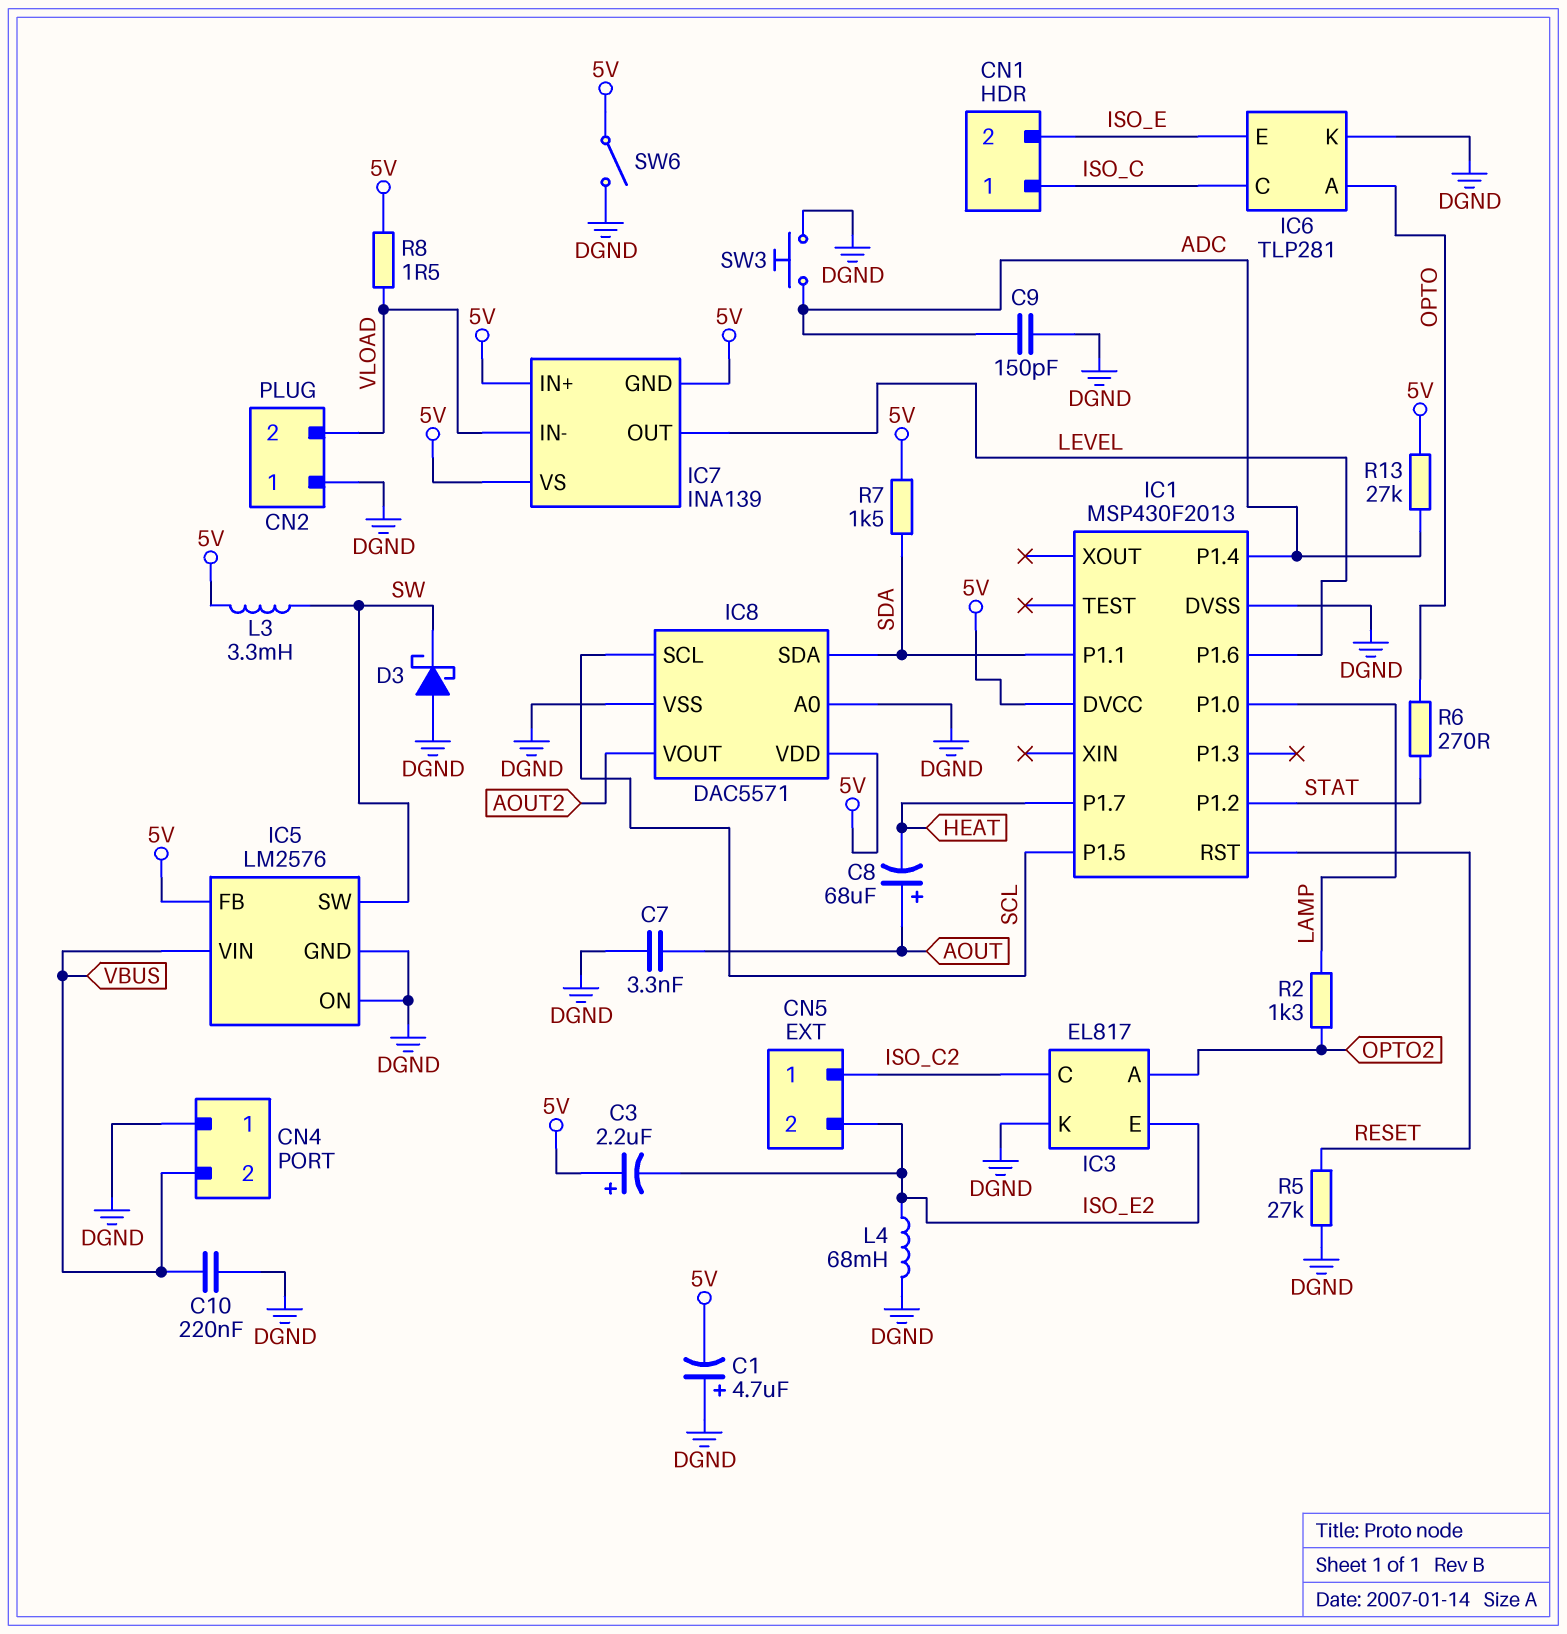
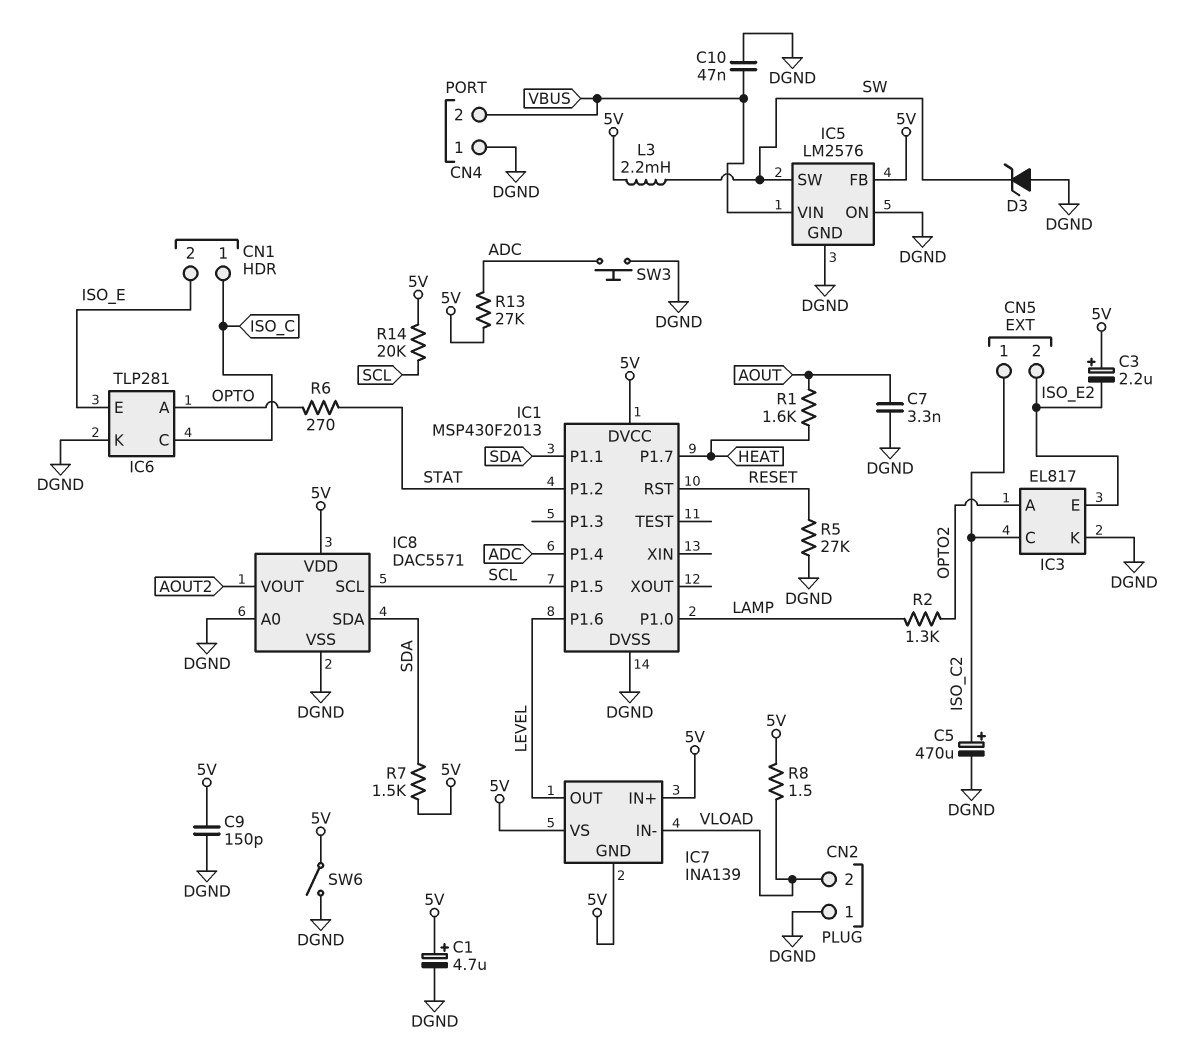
C1: 4.7uF (plus DGND, minus 5V) -> 4.7uF (plus 5V, minus DGND)
C5: none -> 470uF (plus ISO_C2, minus DGND)
C8: 68uF (plus AOUT, minus HEAT) -> none
C9: 150pF (ADC, DGND) -> 150pF (5V, DGND)
C10: 220nF (DGND, VBUS) -> 47nF (DGND, VBUS)
D3: schottky (A DGND, K SW) -> zener (A DGND, K SW)
L3: 3.3mH (5V, SW) -> 2.2mH (5V, SW)
L4: 68mH (DGND, ISO_E2) -> none
R1: none -> 1.6k (AOUT, HEAT)
R14: none -> 20k (5V, SCL)

